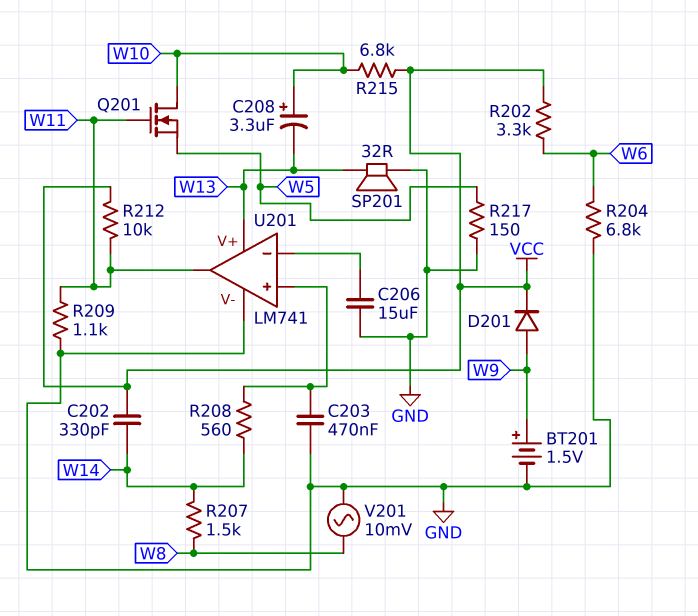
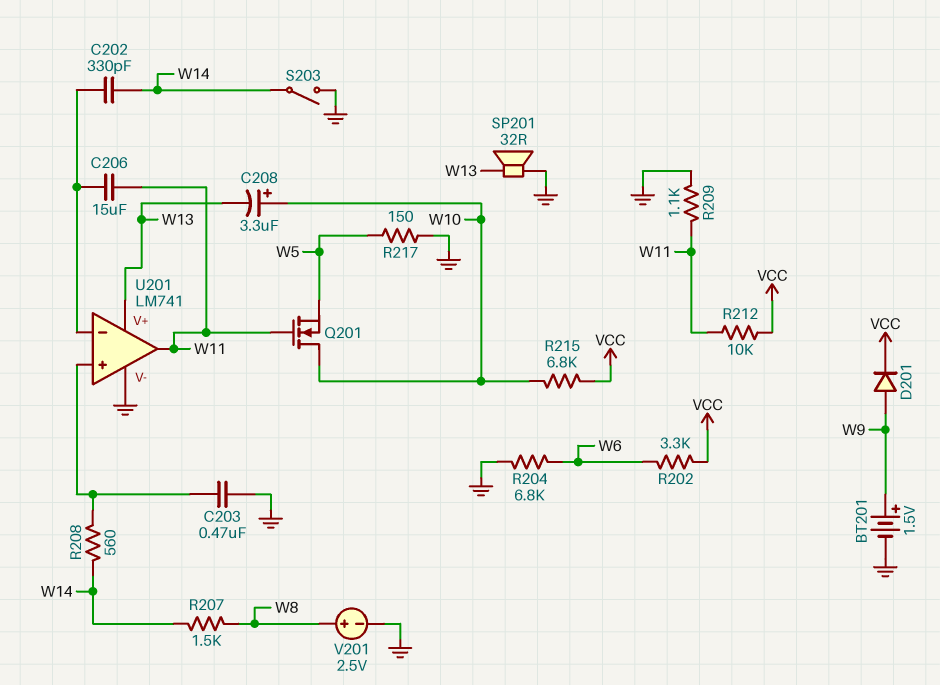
C202: 330pF (VCC, W14) -> 330pF (U201/in-, W14)
C206: 15uF (GND, U201/in-) -> 15uF (U201/in-, W11)
S203: none -> switch (GND, W14)
V201: AC 10mV (GND, W8) -> 2.5V (plus W8, minus GND)

